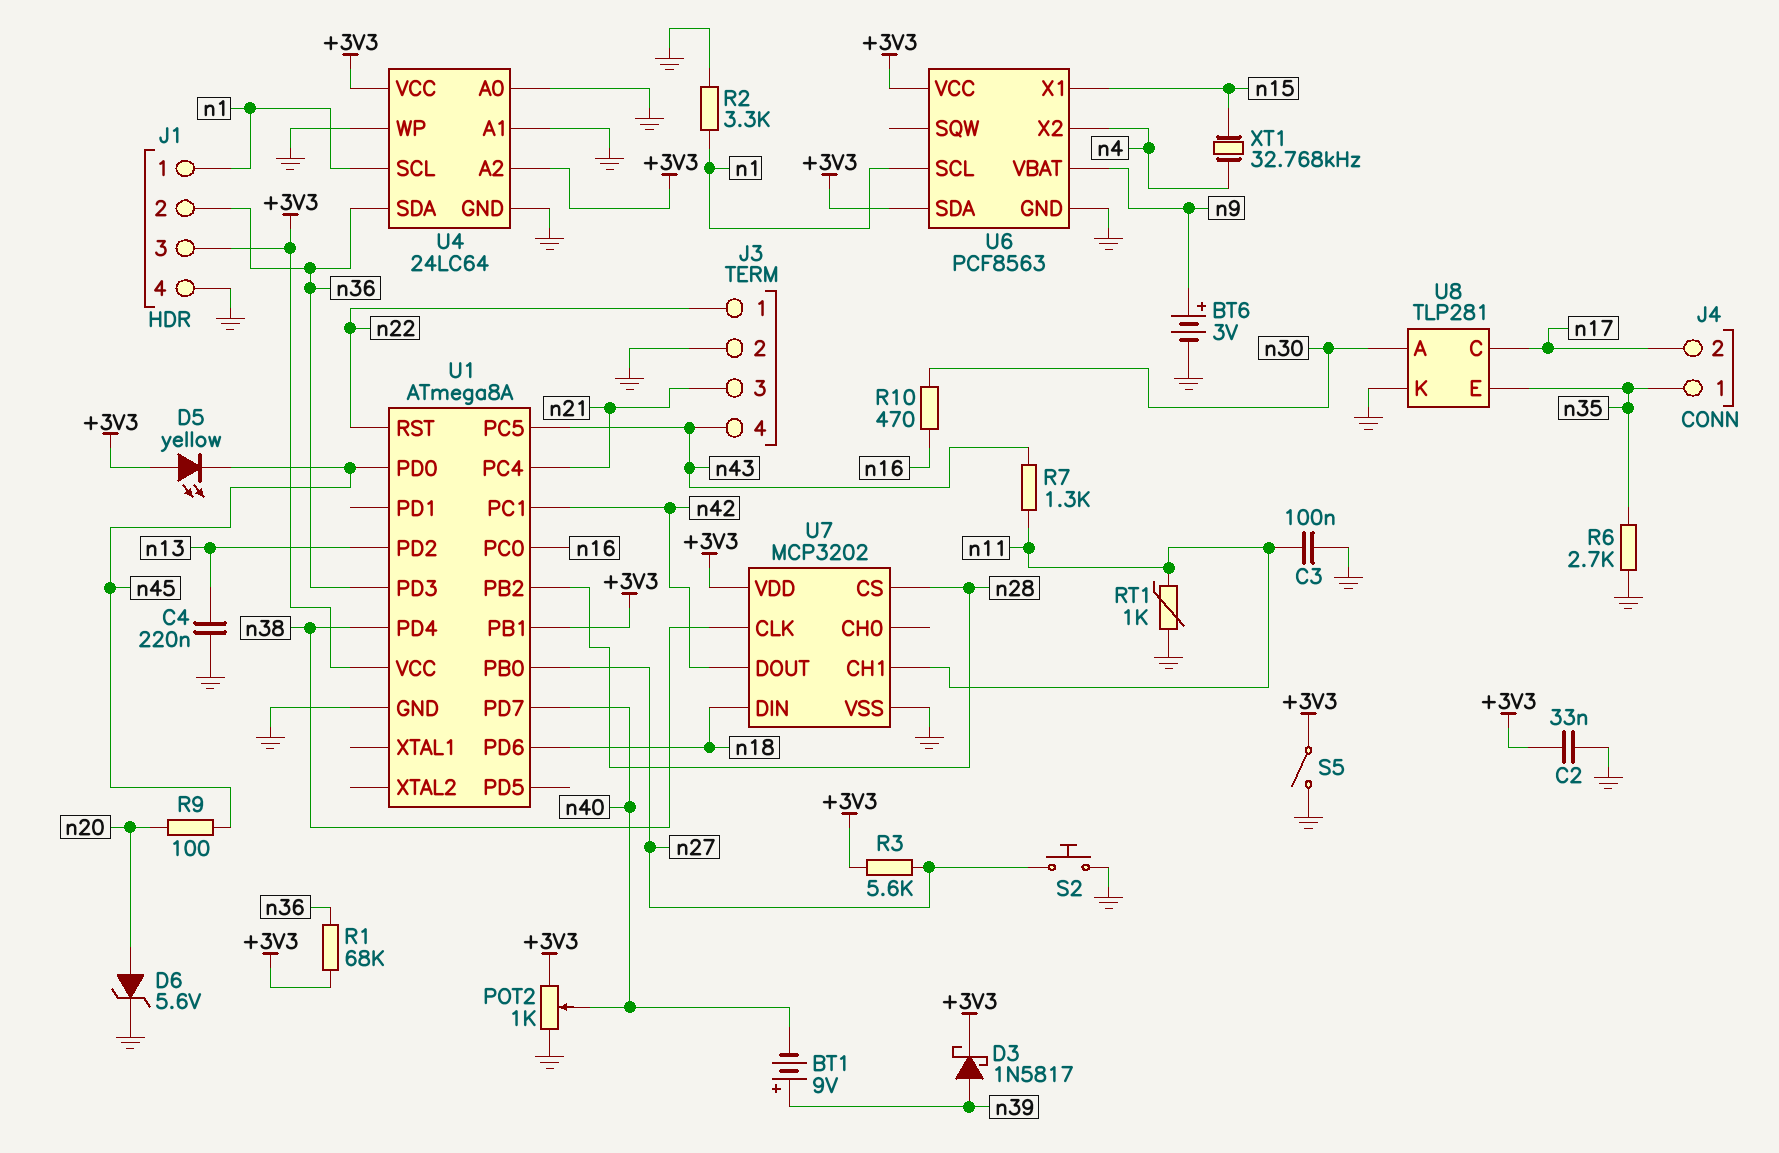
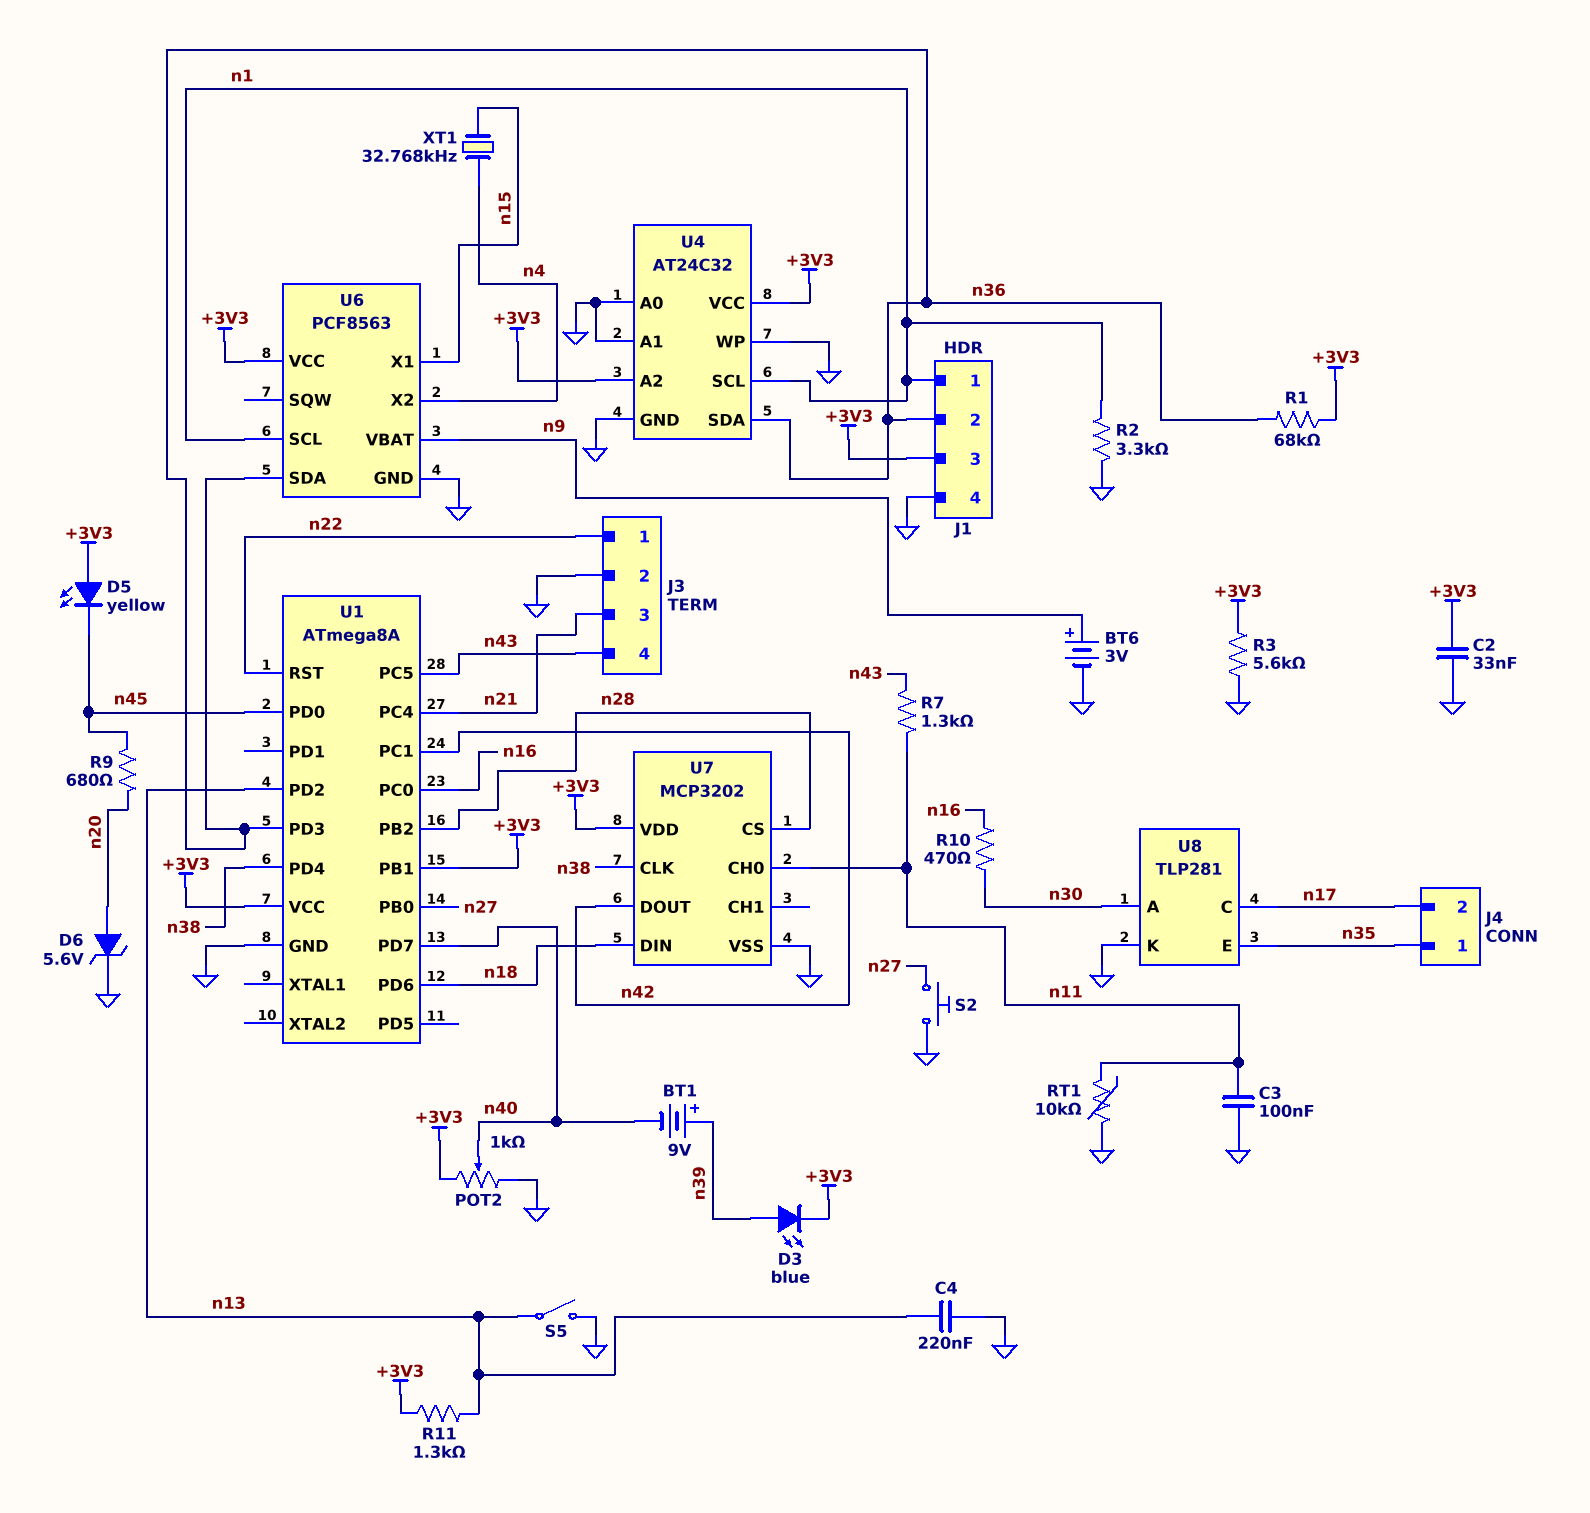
D3: schottky 1N5817 (A n39, K +3V3) -> LED blue (A n39, K +3V3)
R3: 5.6k (+3V3, n27) -> 5.6k (+3V3, GND)
R6: 2.7k (GND, n35) -> none
R9: 100 (n20, n45) -> 680 (n20, n45)
R11: none -> 1.3k (+3V3, n13)
RT1: 1k (GND, n11) -> 10k (GND, n11)
S5: switch (+3V3, GND) -> switch (GND, n13)
U4: 24LC64 -> AT24C32
U6 pin SDA: +3V3 -> n36
U7 pin CH0: none -> n11
U7 pin CH1: n11 -> none

